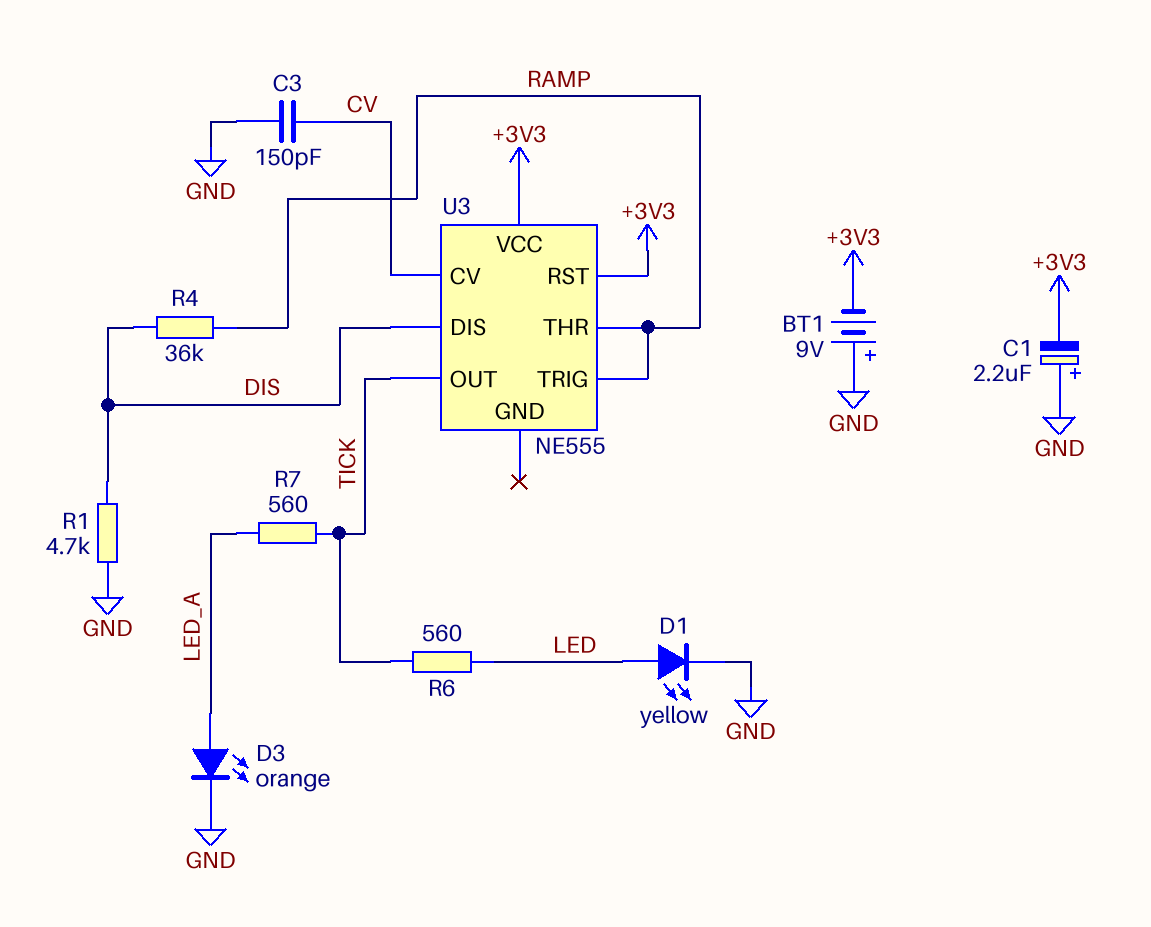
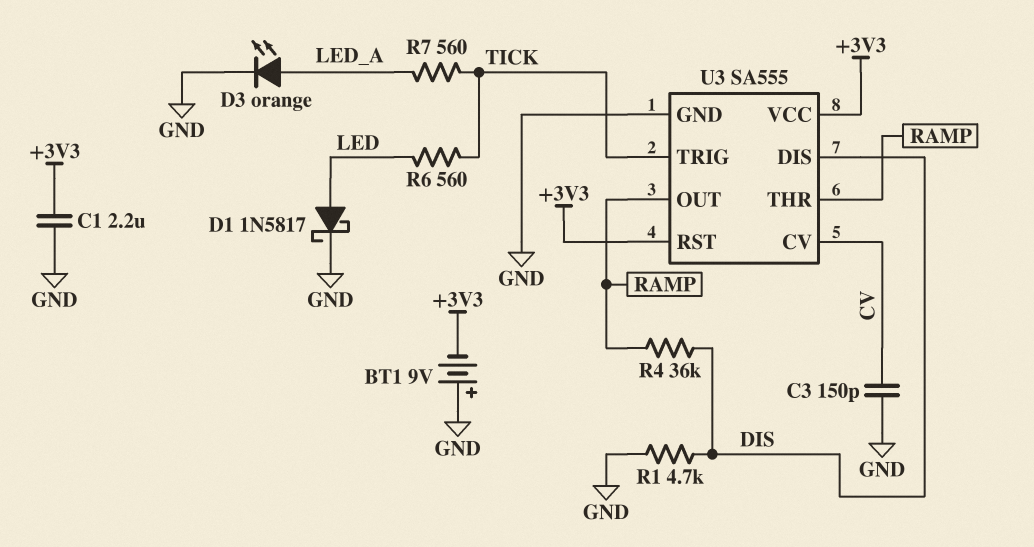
C1: 2.2uF (plus GND, minus +3V3) -> 2.2uF (+3V3, GND)
D1: LED yellow (A LED, K GND) -> schottky 1N5817 (A LED, K GND)
U3: NE555 -> SA555
U3 pin GND: none -> GND
U3 pin OUT: TICK -> RAMP
U3 pin TRIG: RAMP -> TICK

